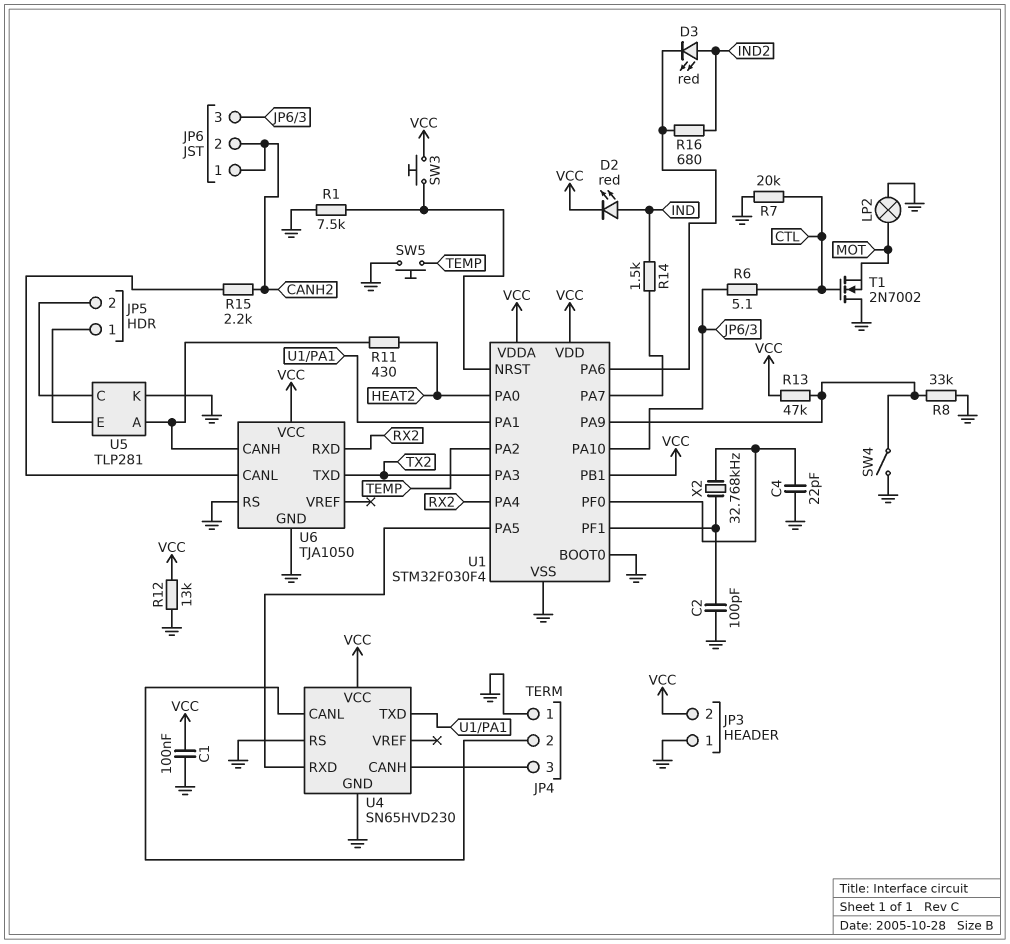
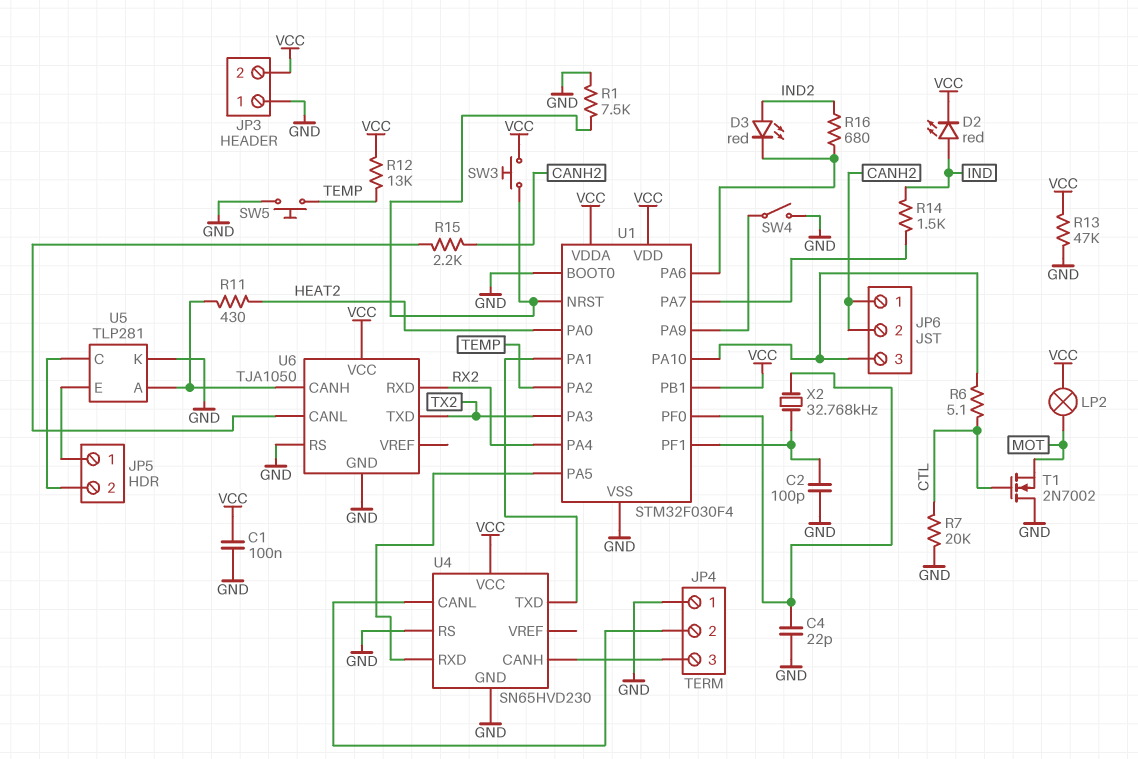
LP2: lamp (GND, MOT) -> lamp (MOT, VCC)
R8: 33k (GND, U1/PA9) -> none
R12: 13k (GND, VCC) -> 13k (TEMP, VCC)
R13: 47k (U1/PA9, VCC) -> 47k (GND, VCC)

